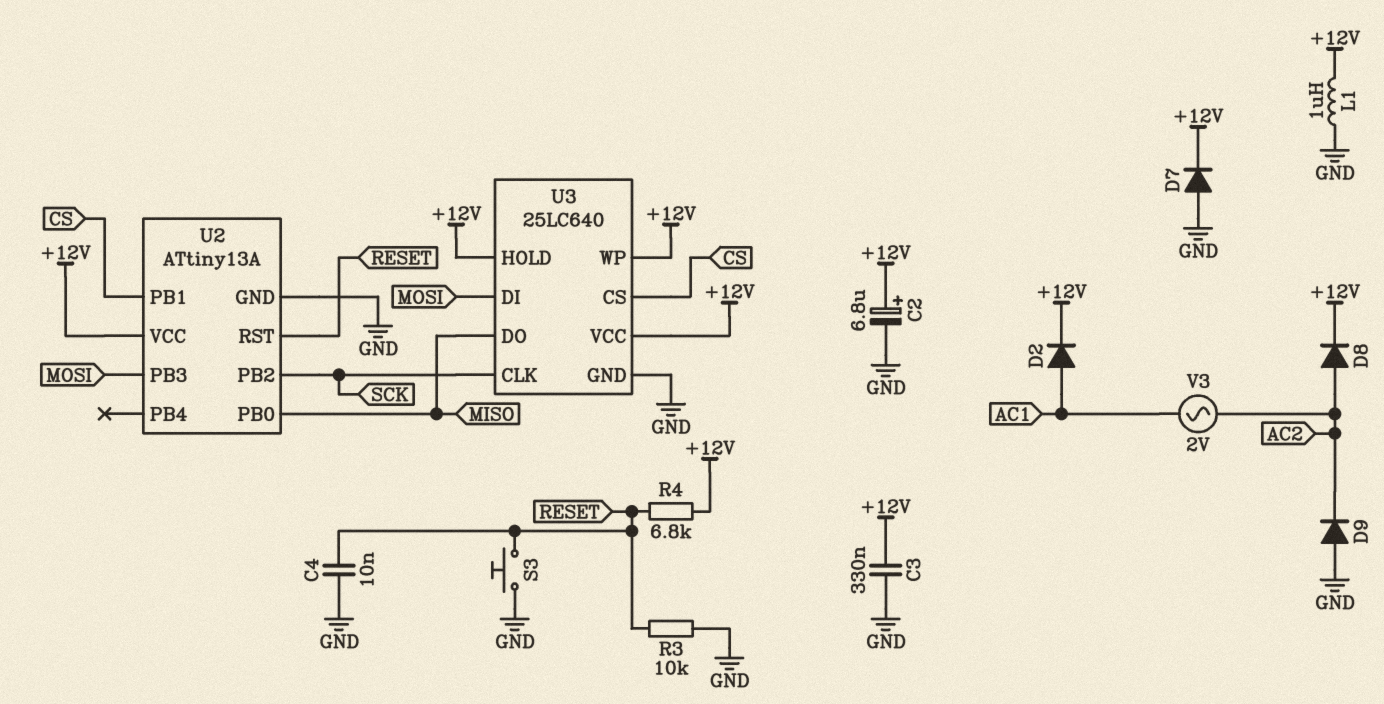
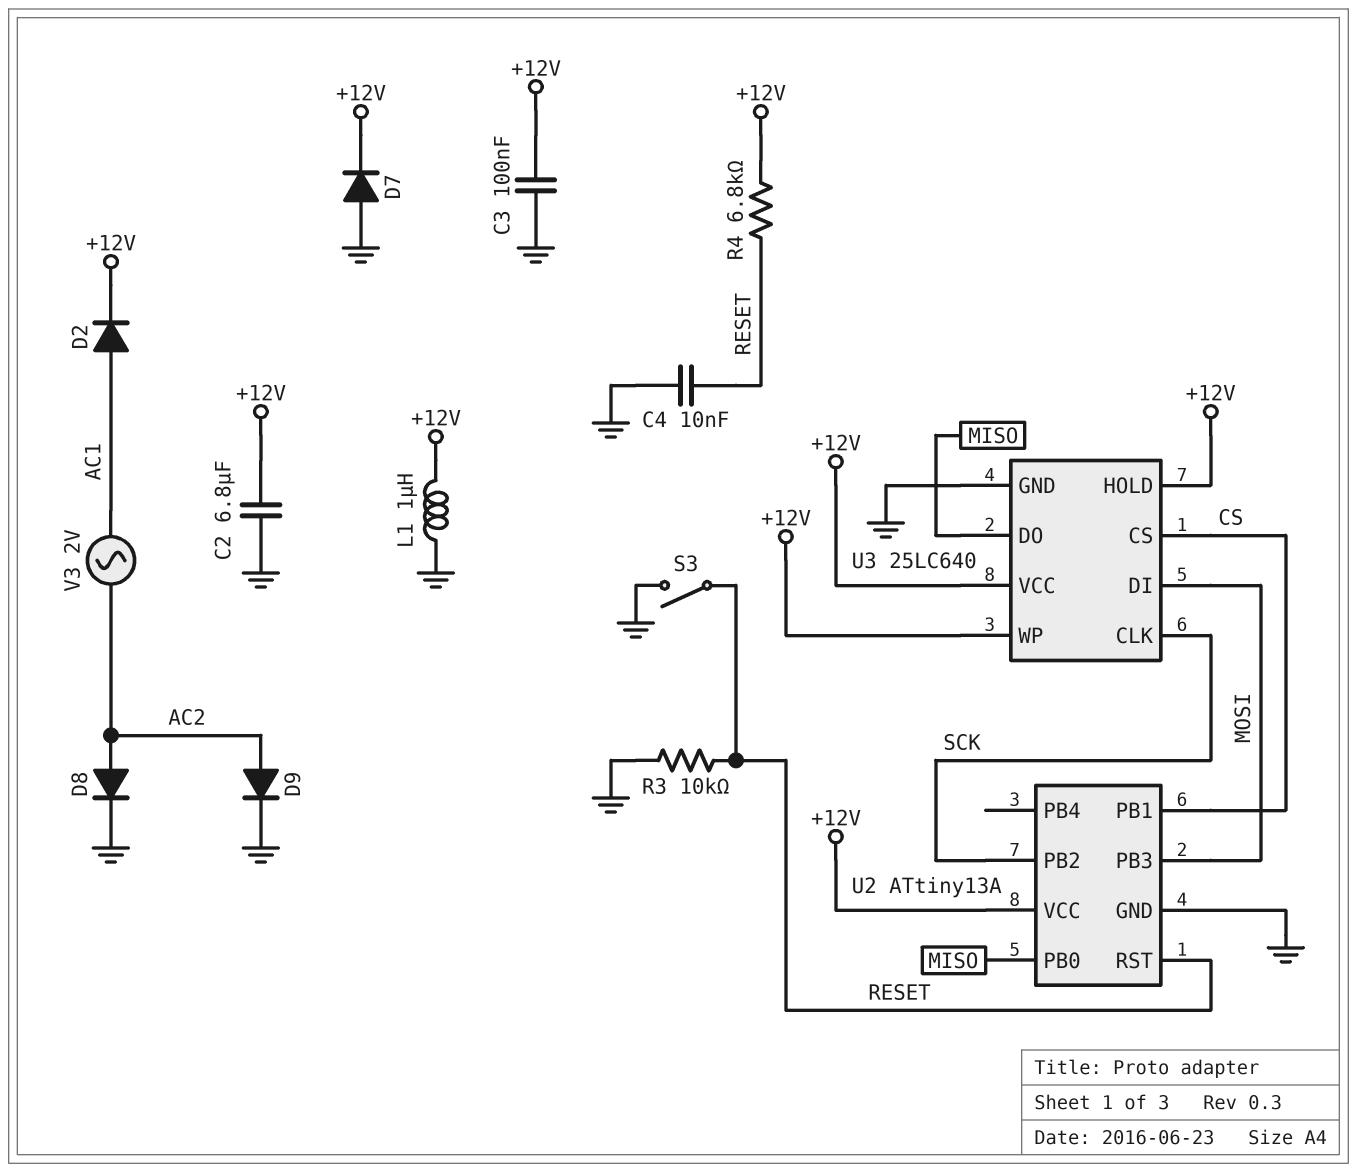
C2: 6.8uF (plus +12V, minus GND) -> 6.8uF (+12V, GND)
C3: 330nF (+12V, GND) -> 100nF (+12V, GND)
D8: diode (A AC2, K +12V) -> diode (A AC2, K GND)
D9: diode (A GND, K AC2) -> diode (A AC2, K GND)
S3: button (GND, RESET) -> switch (GND, RESET)

